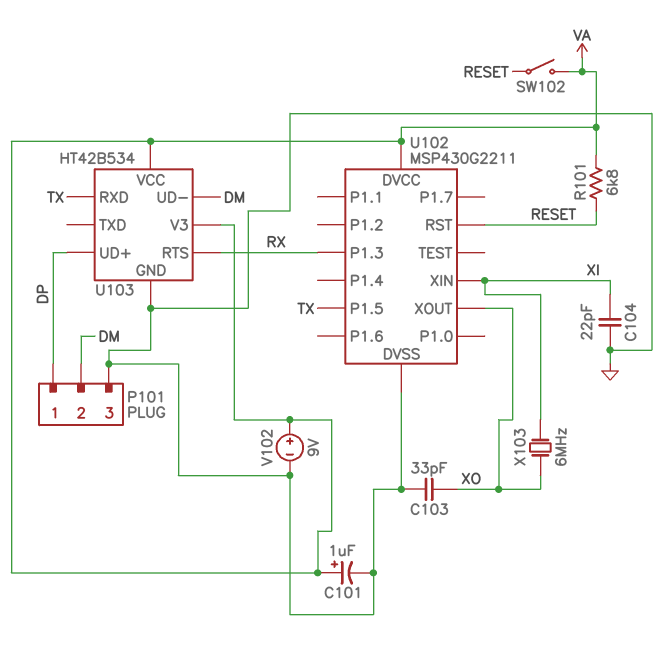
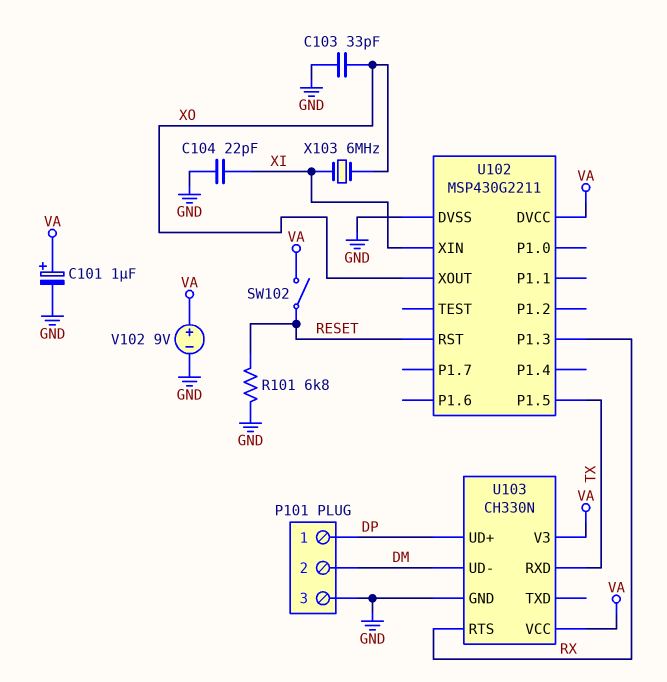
R101: 6.8k (RESET, VA) -> 6.8k (GND, RESET)
U103: HT42B534 -> CH330N

